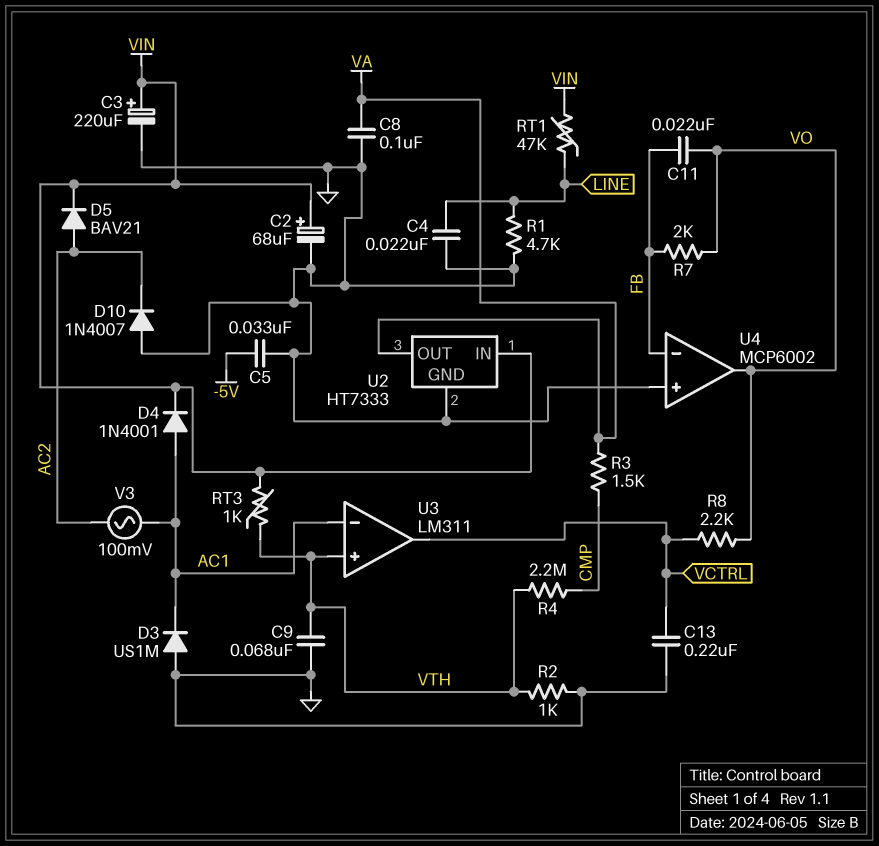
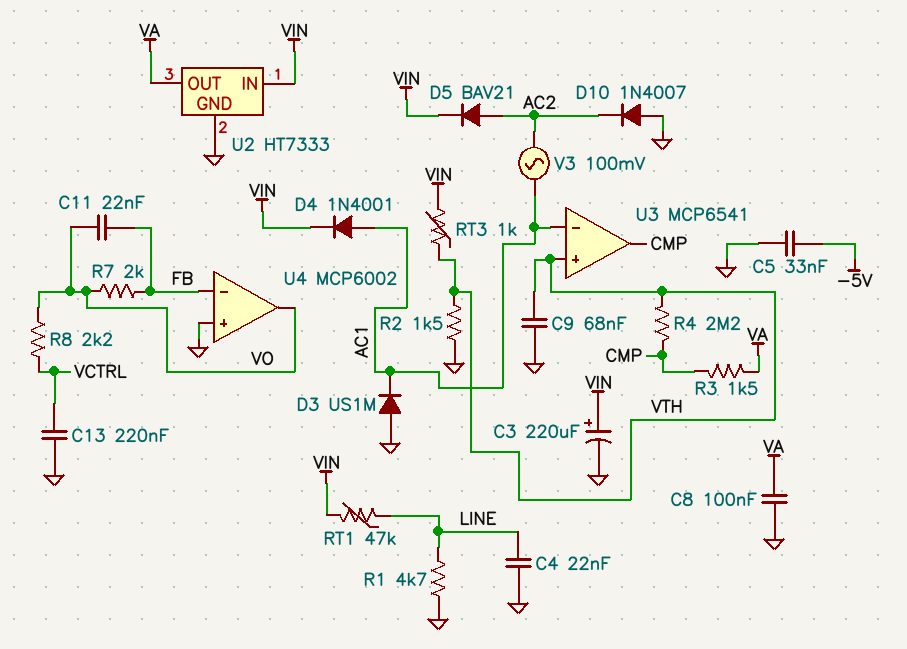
C2: 68uF (plus VIN, minus GND) -> none
R2: 1k (GND, VTH) -> 1.5k (GND, VTH)
U3: LM311 -> MCP6541
U3 pin out: VCTRL -> CMP

